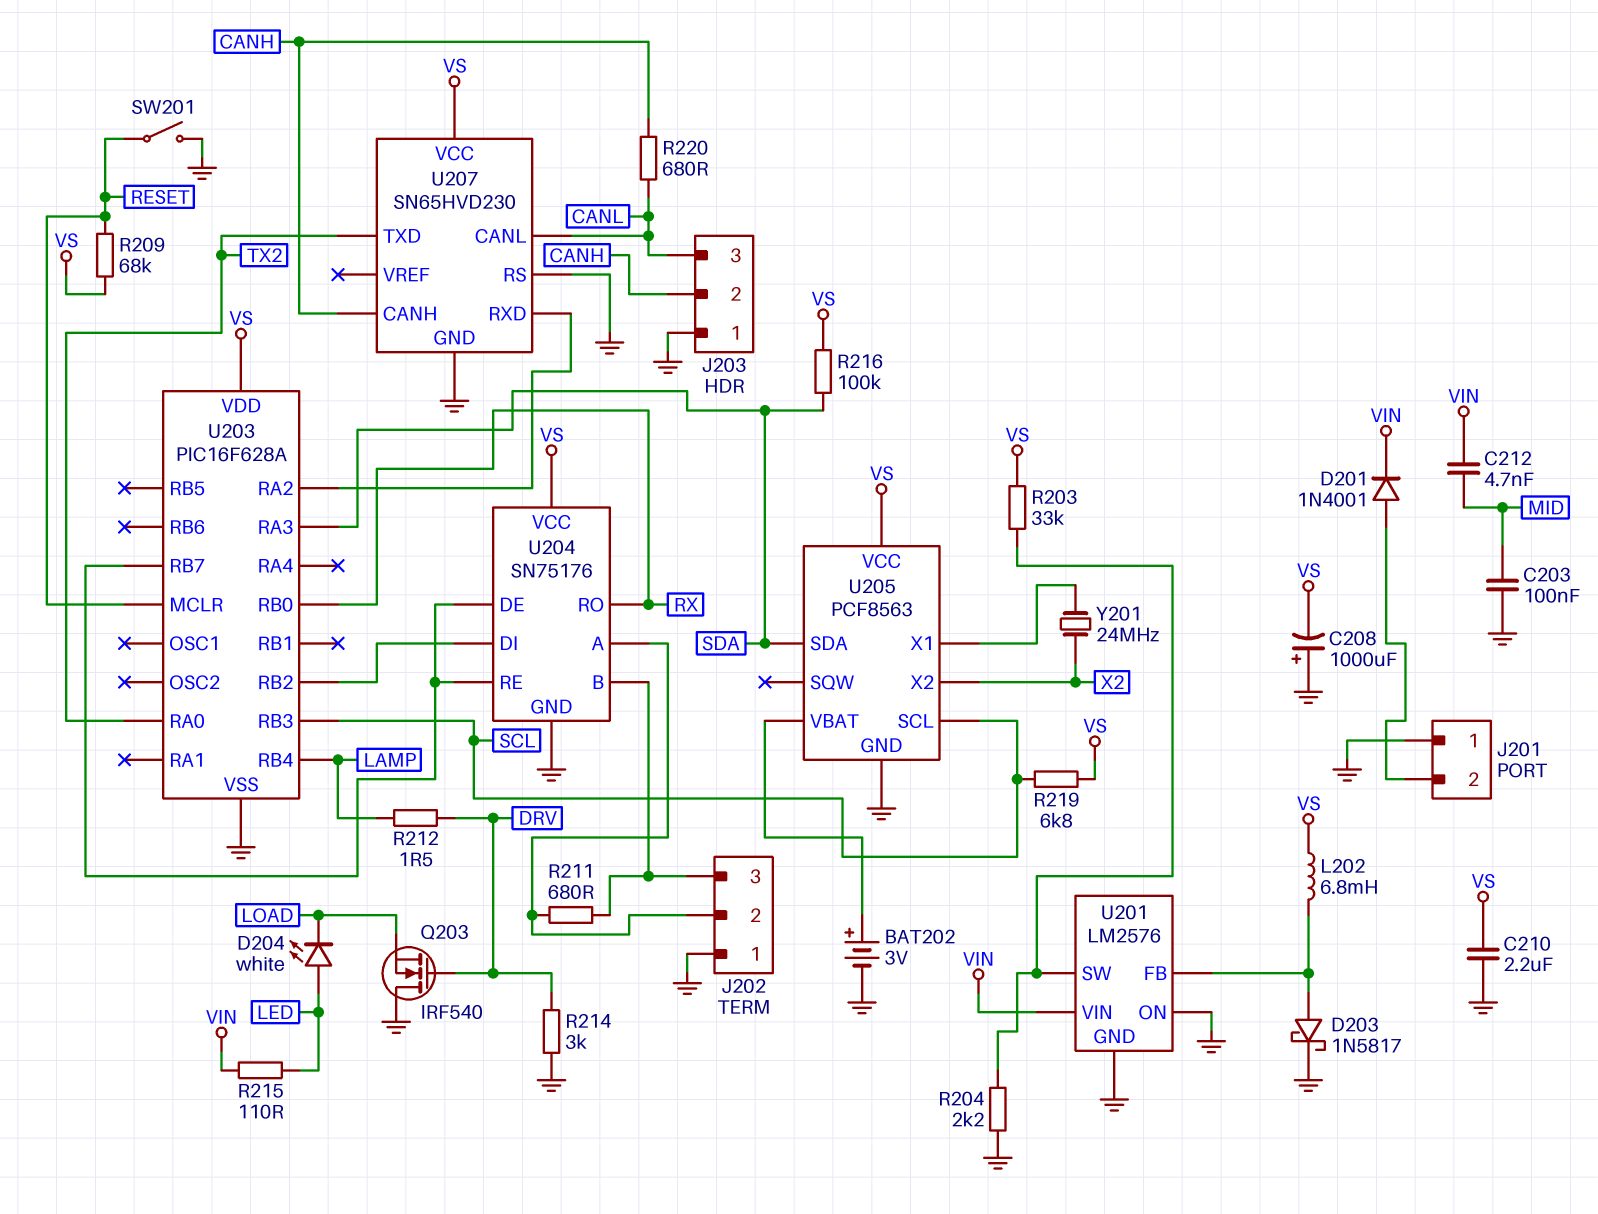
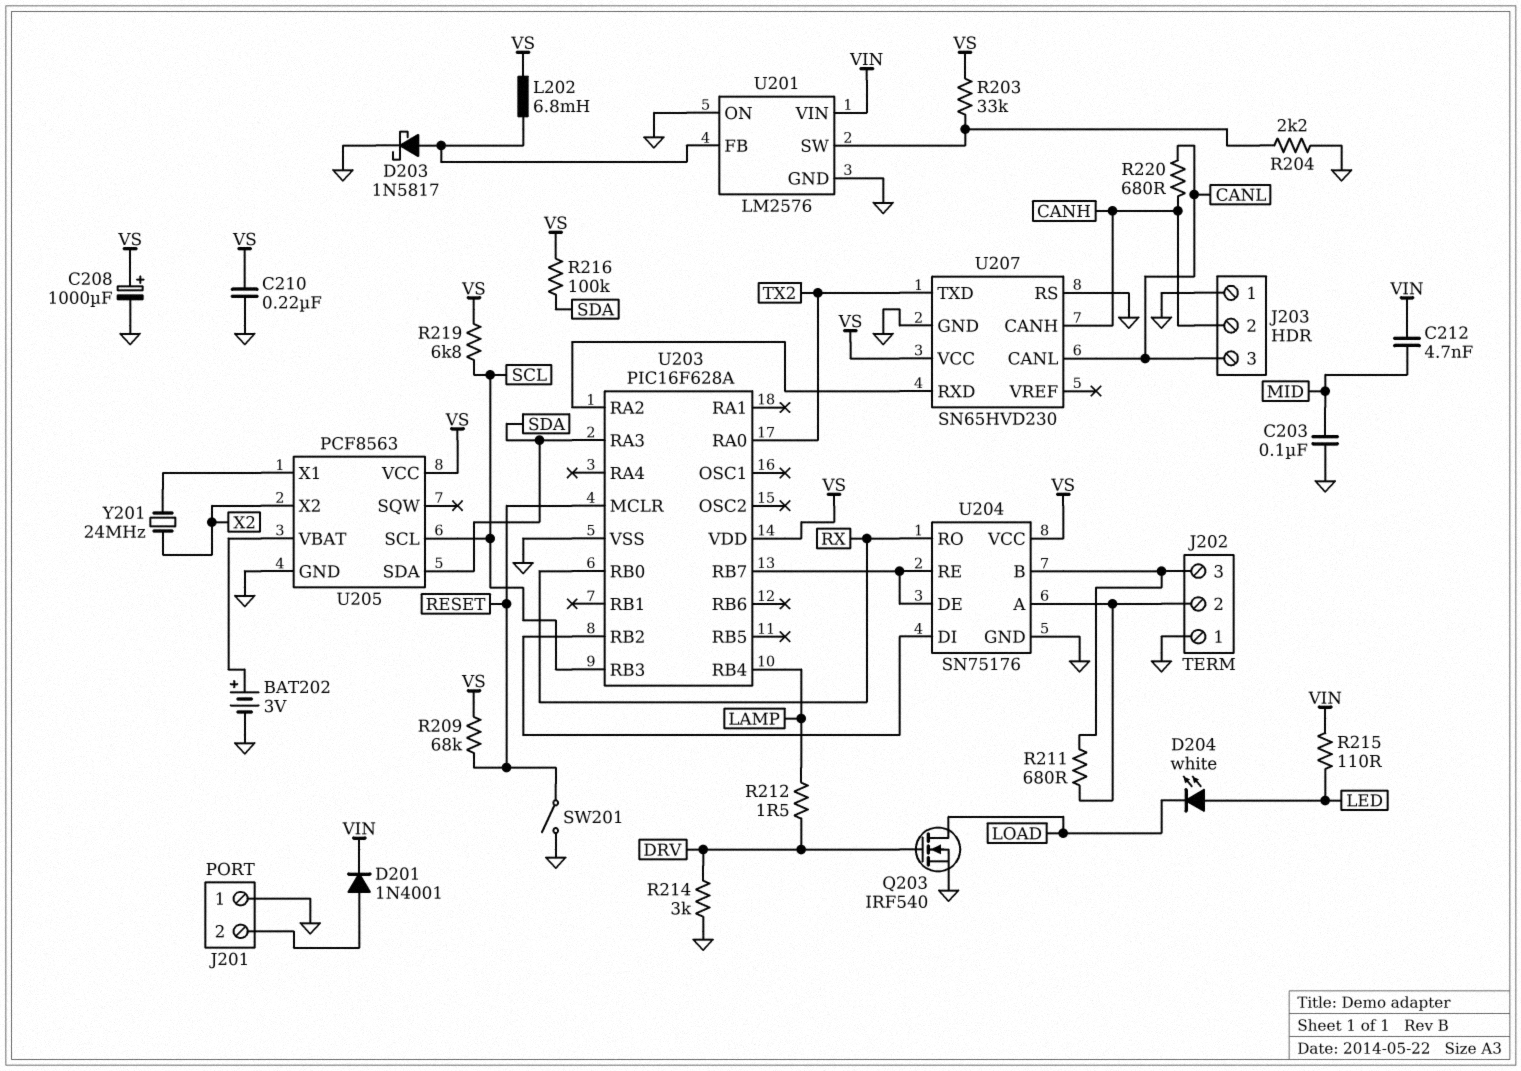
C208: 1000uF (plus GND, minus VS) -> 1000uF (plus VS, minus GND)
C210: 2.2uF (GND, VS) -> 220nF (GND, VS)
Q203: NMOS IRF540 (G DRV, D GND, S LOAD) -> NMOS IRF540 (G DRV, D LOAD, S GND)

